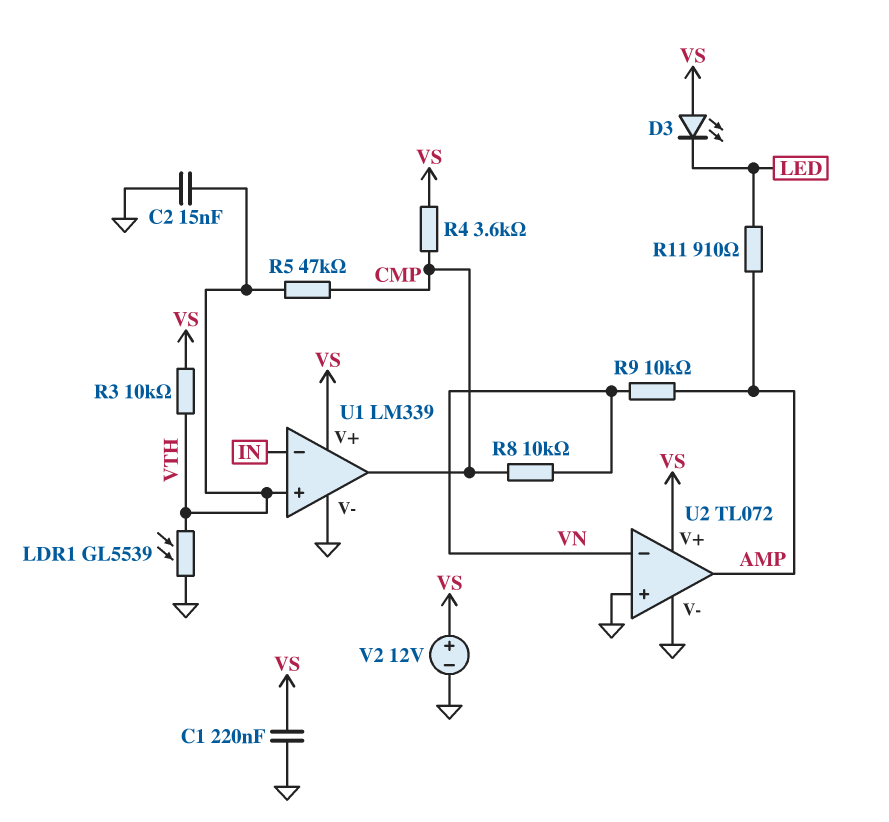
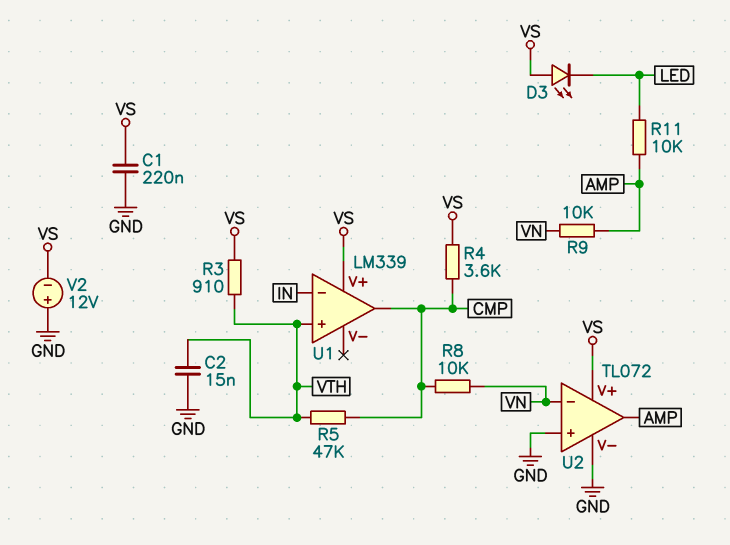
LDR1: GL5539 (GND, VTH) -> none
R3: 10k (VS, VTH) -> 910 (VS, VTH)
R11: 910 (AMP, LED) -> 10k (AMP, LED)
U1 pin V-: GND -> none
V2: 12V (plus VS, minus GND) -> 12V (plus GND, minus VS)

